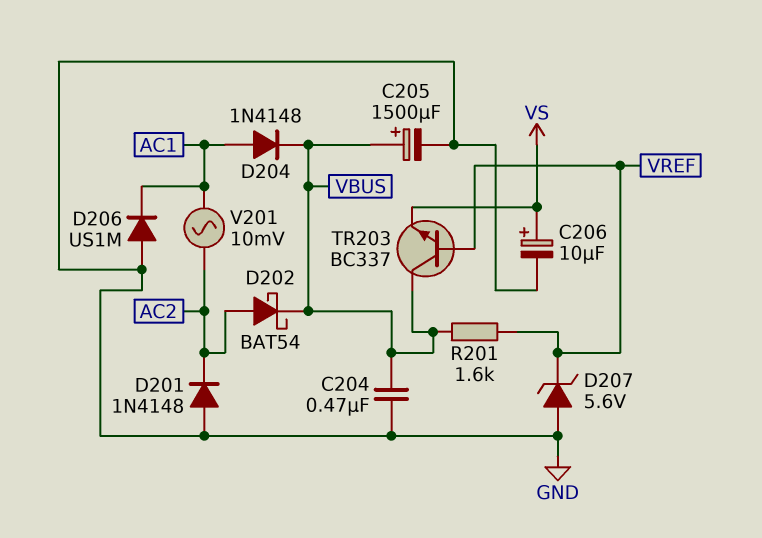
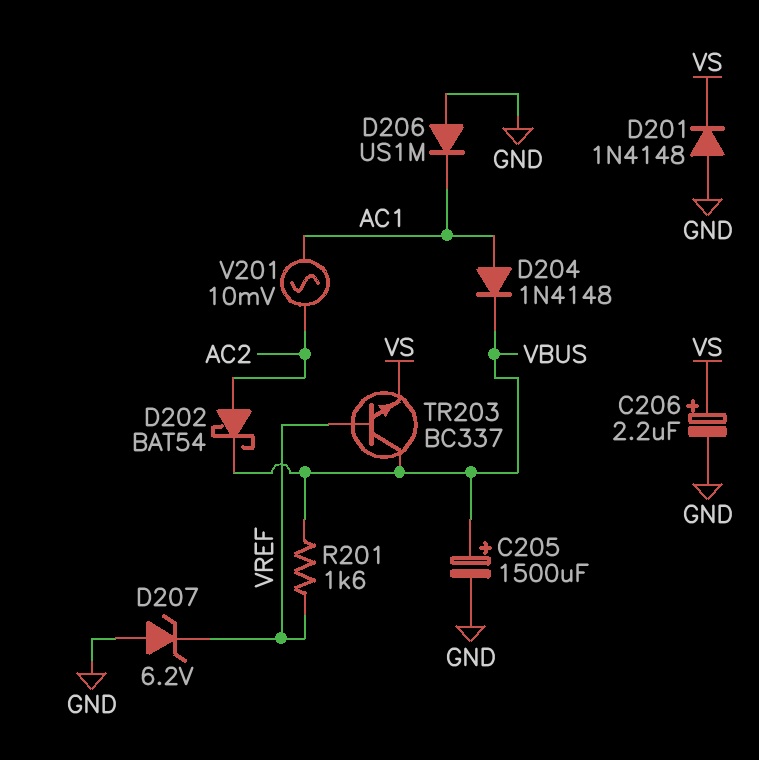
C204: 470nF (GND, VBUS) -> none
C206: 10uF (plus VS, minus GND) -> 2.2uF (plus VS, minus GND)
D201: diode 1N4148 (A GND, K AC2) -> diode 1N4148 (A GND, K VS)
D207: zener 5.6V (A GND, K VREF) -> zener 6.2V (A GND, K VREF)

